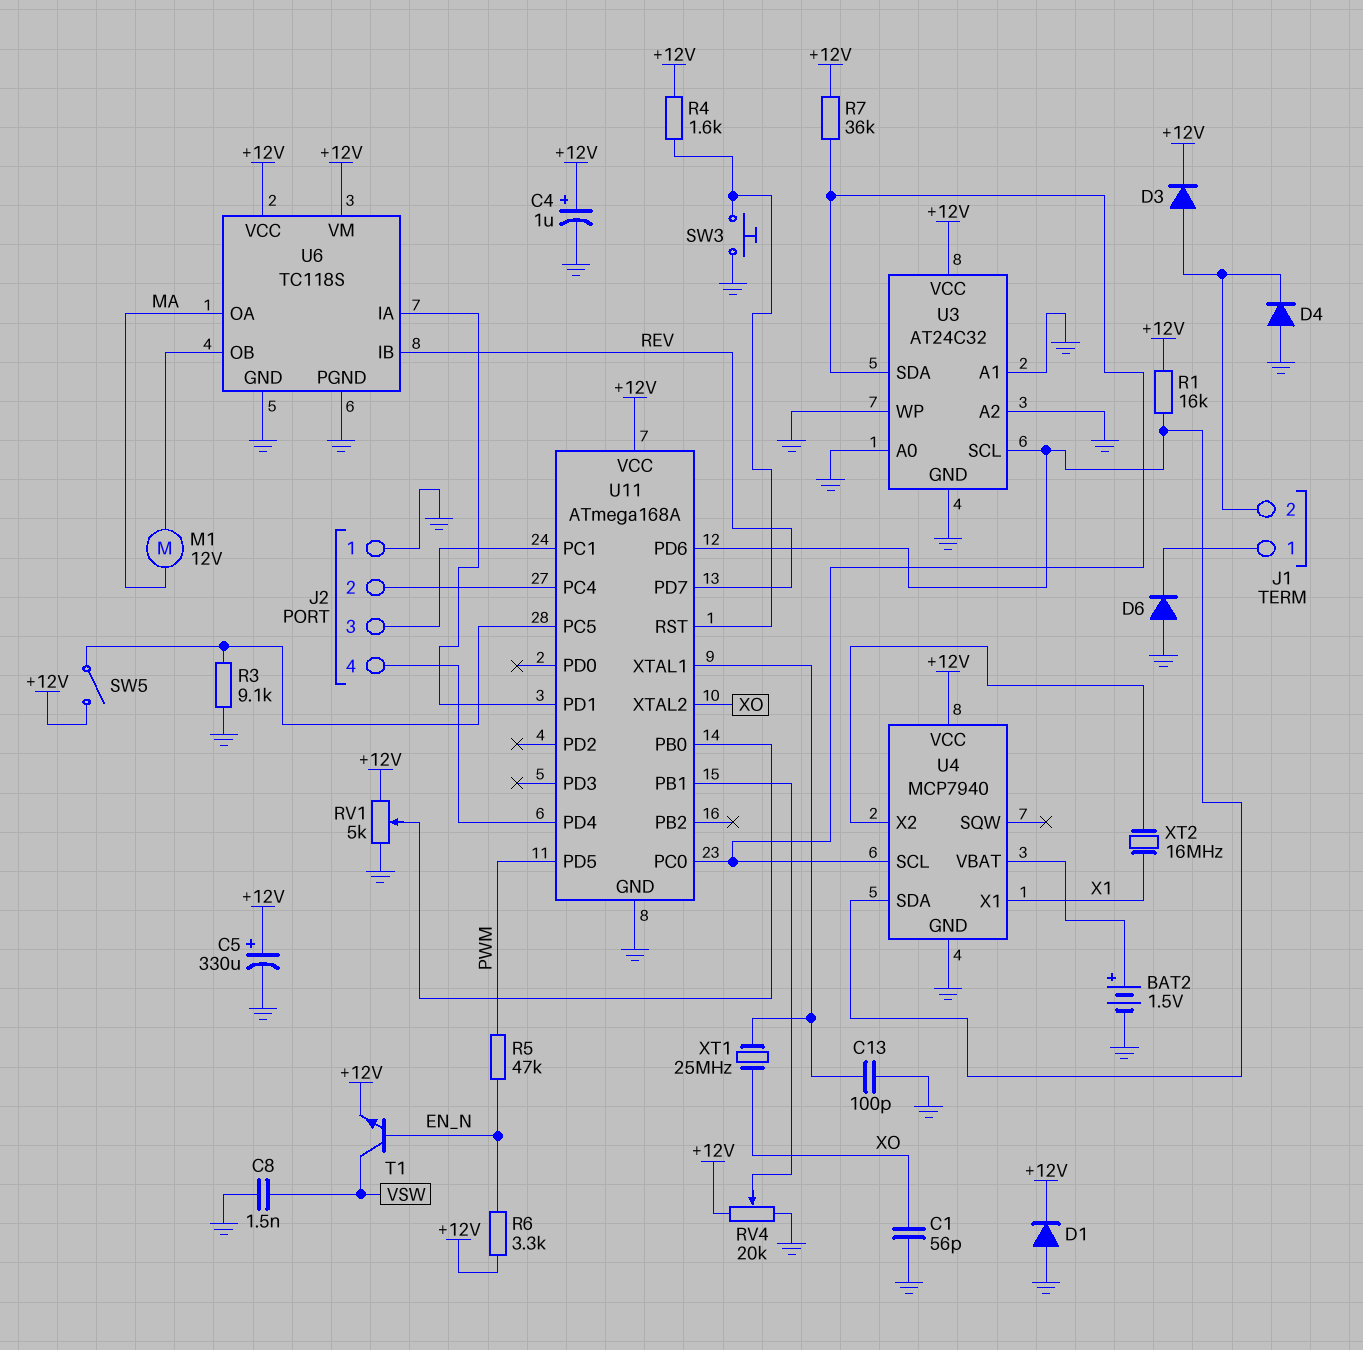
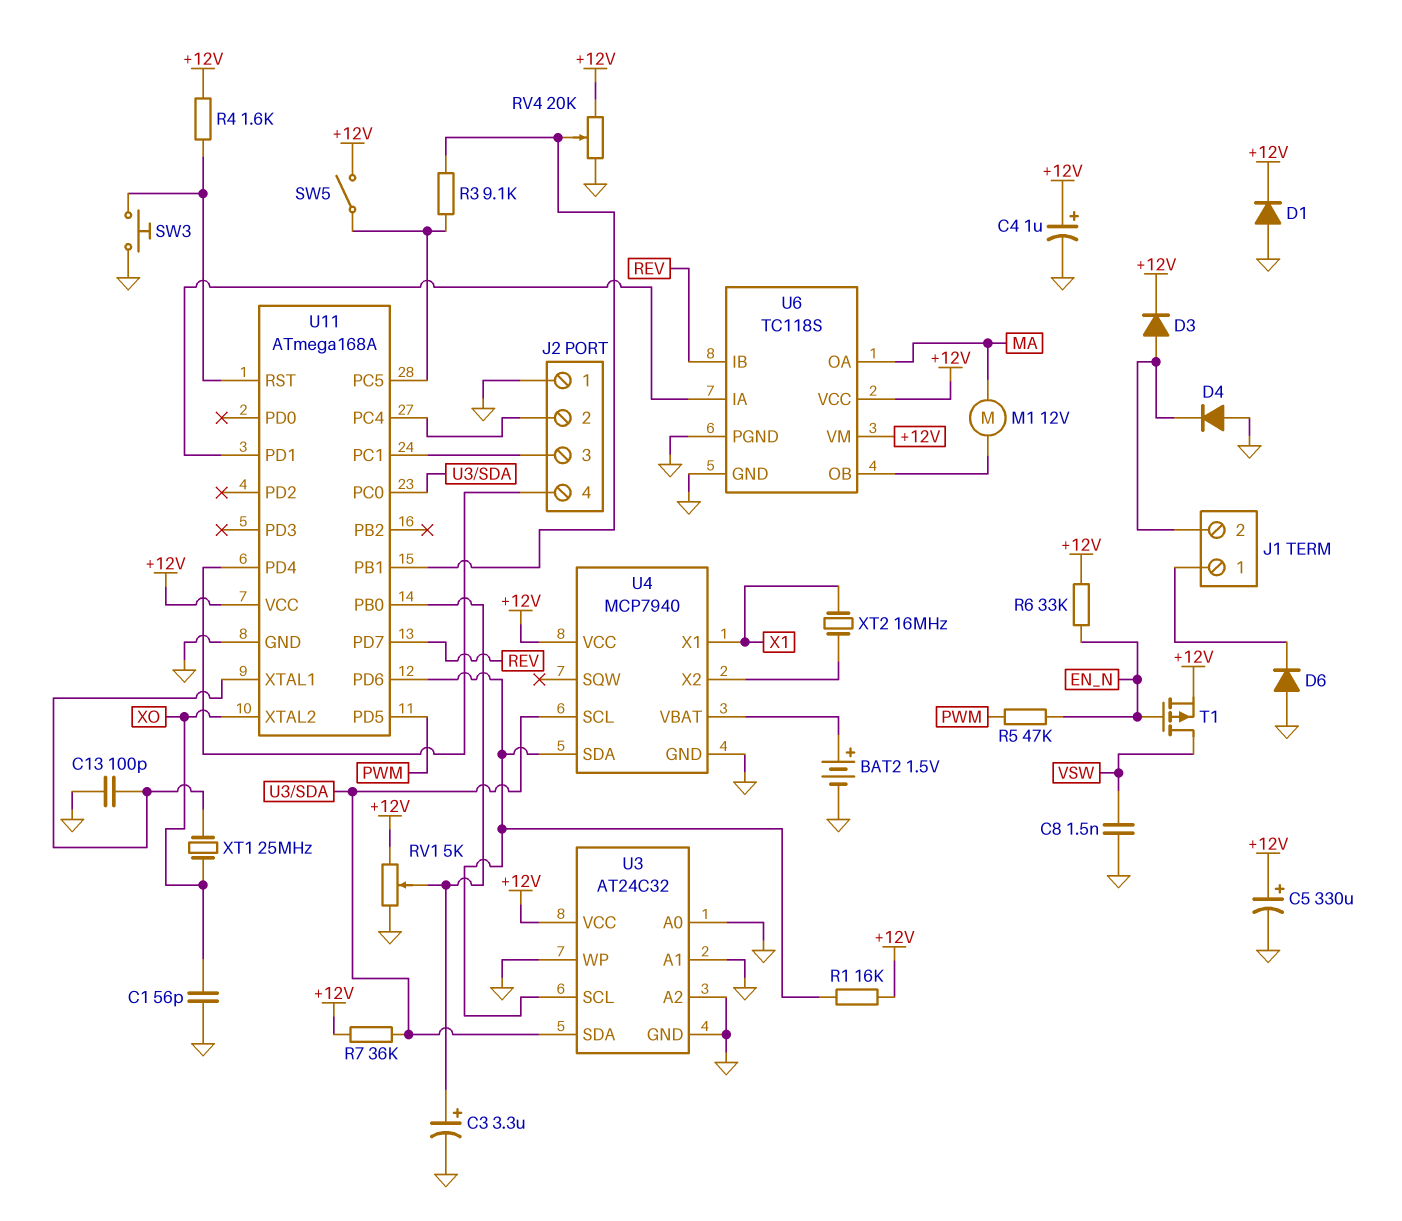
C3: none -> 3.3uF (plus U11/PB0, minus GND)
R3: 9.1k (GND, U11/PC5) -> 9.1k (U11/PB1, U11/PC5)
R6: 3.3k (+12V, EN_N) -> 33k (+12V, EN_N)
T1: NPN (B EN_N, C VSW, E +12V) -> PMOS (G EN_N, D VSW, S +12V)

